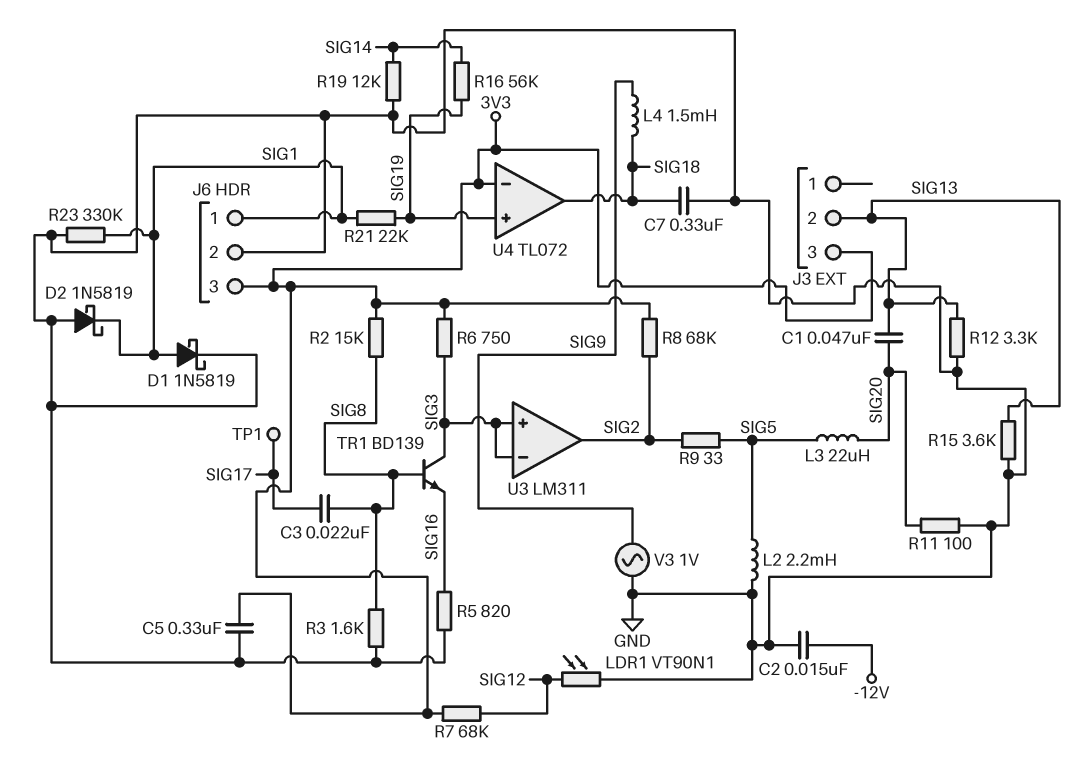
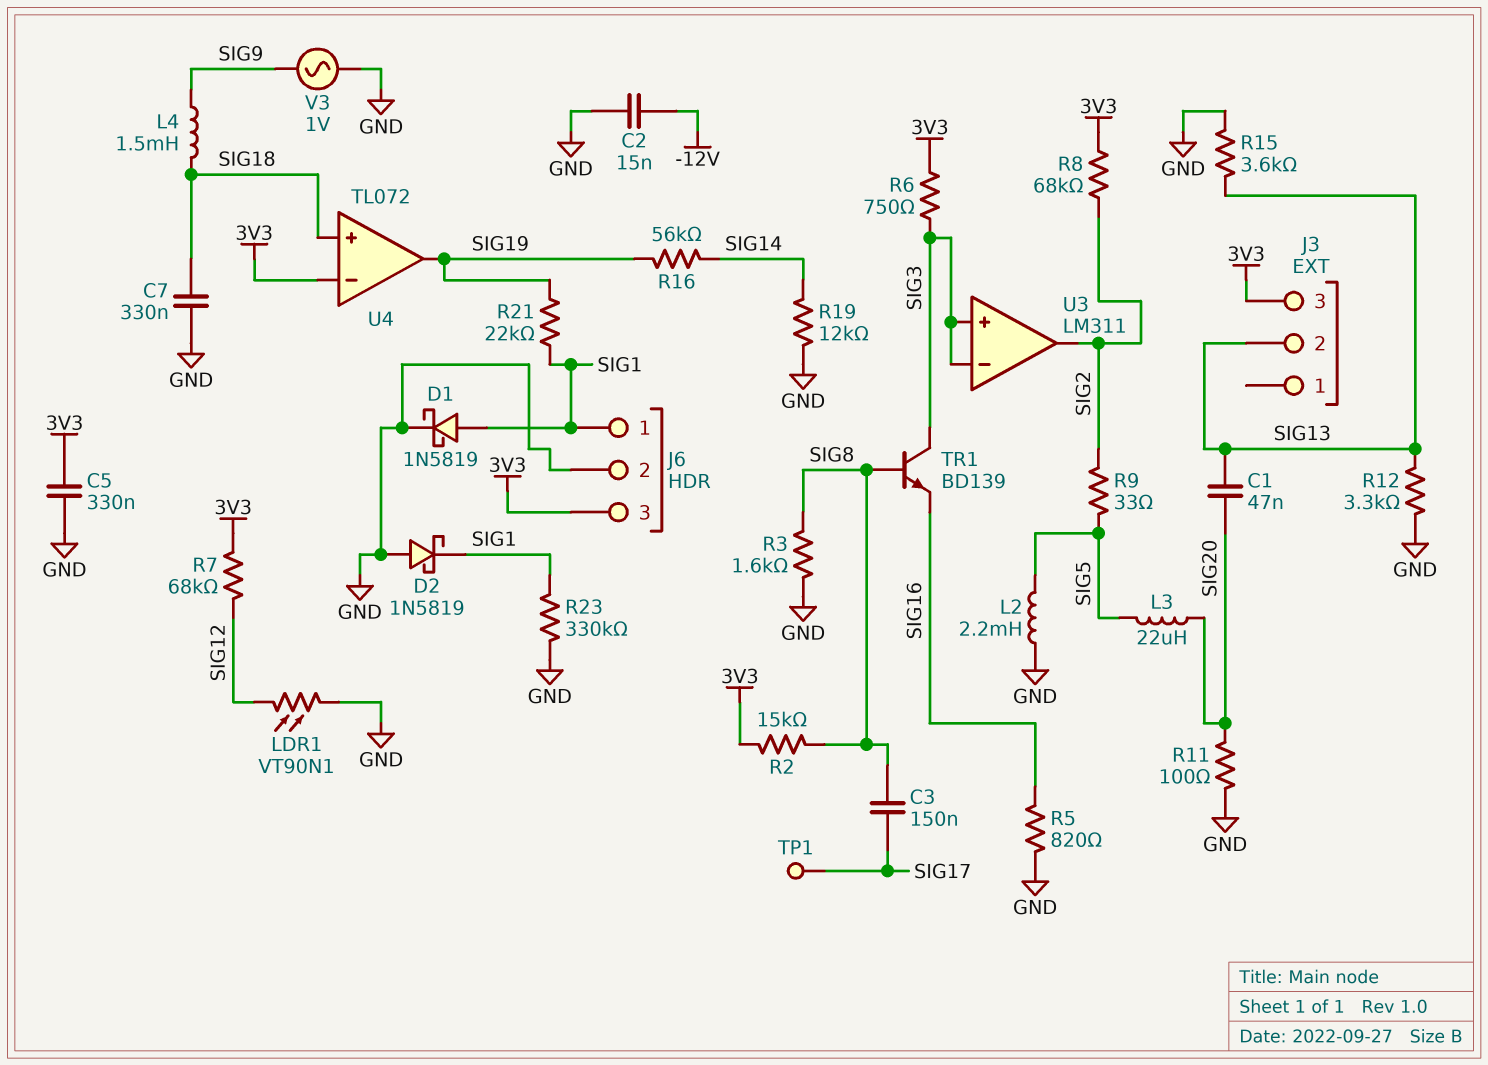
C3: 22nF (SIG8, SIG17) -> 150nF (SIG8, SIG17)
U4 pin in+: SIG19 -> SIG18
U4 pin out: SIG18 -> SIG19

